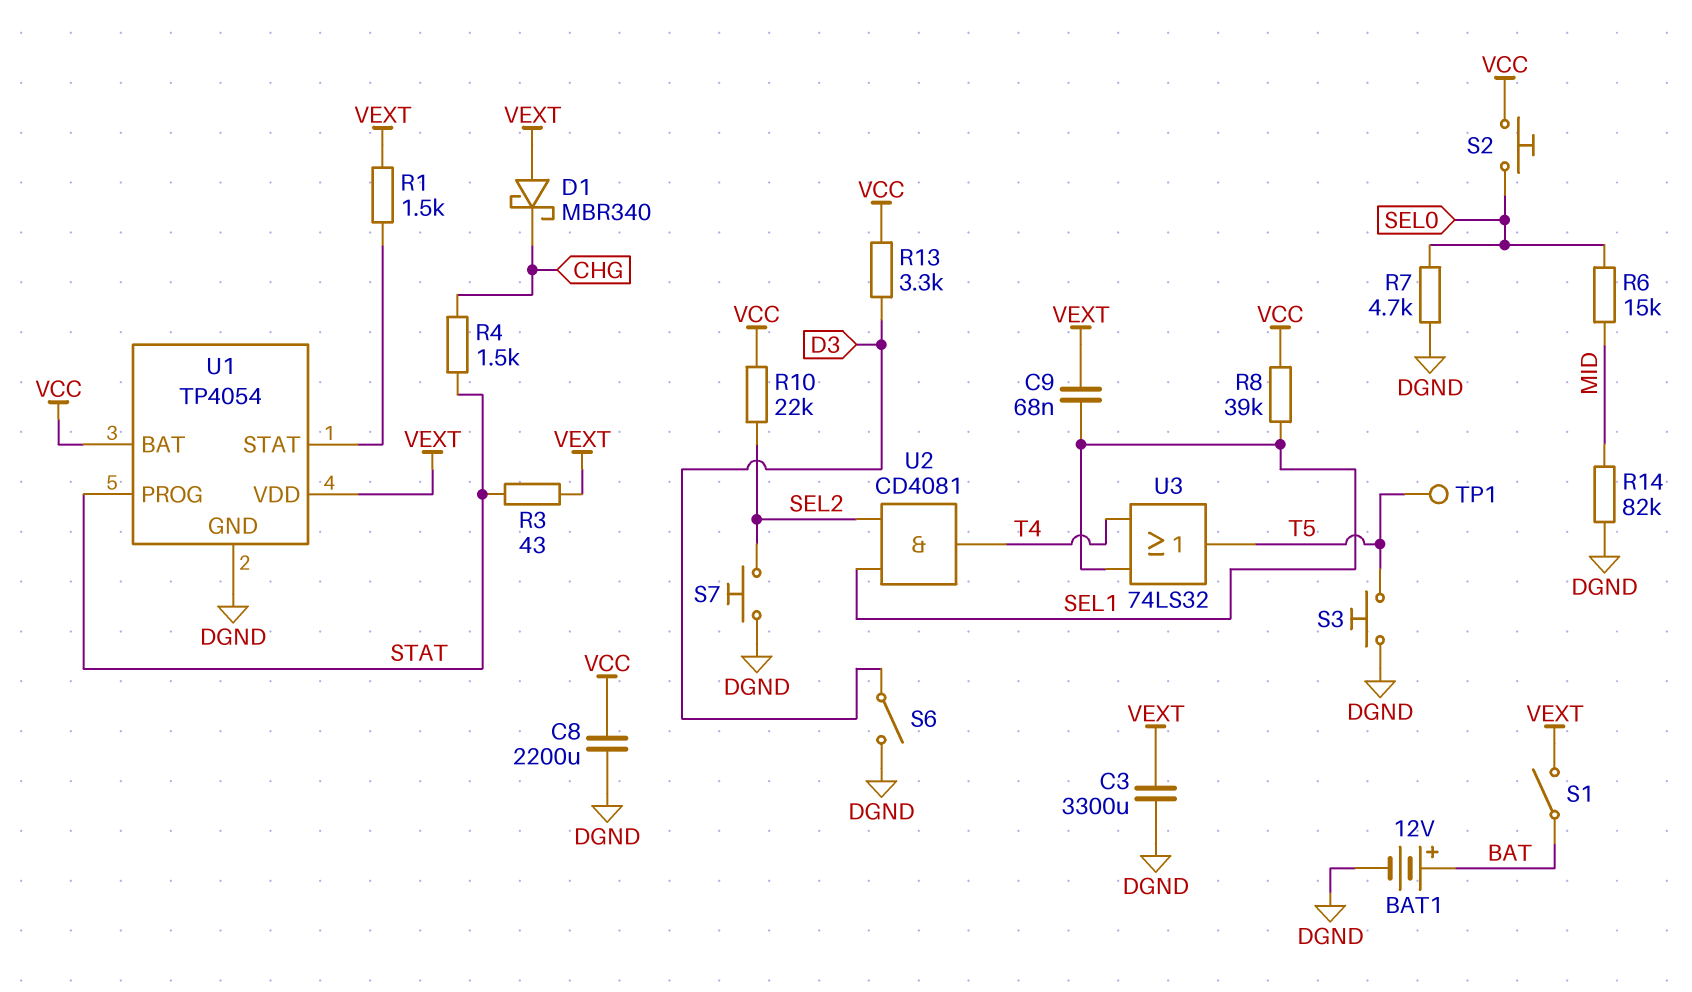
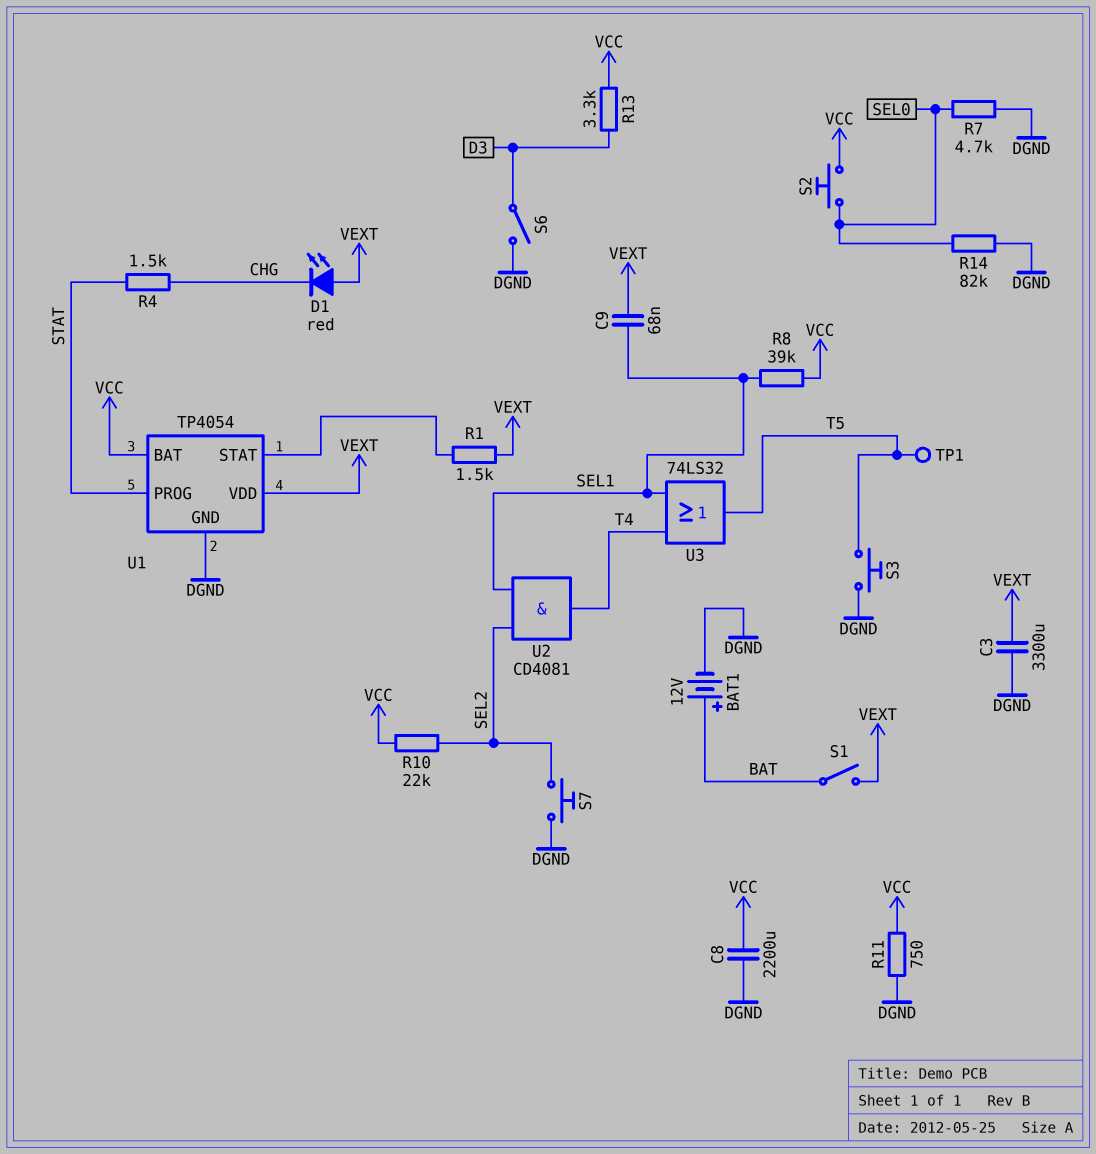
D1: schottky MBR340 (A VEXT, K CHG) -> LED red (A VEXT, K CHG)
R3: 43 (STAT, VEXT) -> none
R6: 15k (MID, SEL0) -> none
R11: none -> 750 (DGND, VCC)
R14: 82k (DGND, MID) -> 82k (DGND, SEL0)

